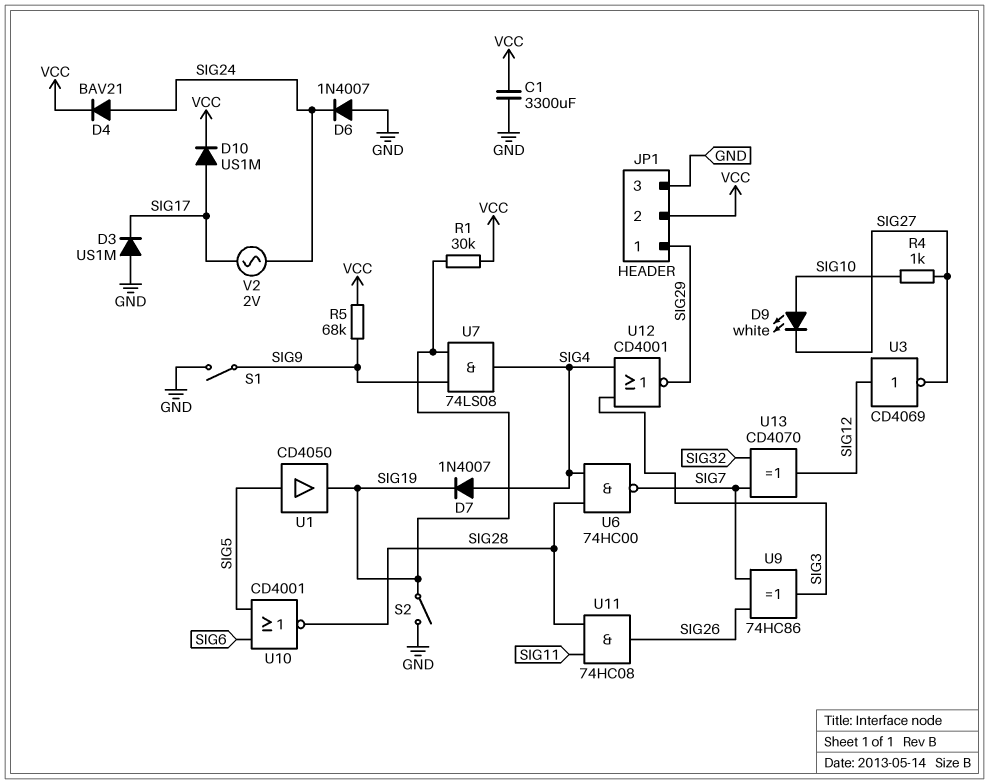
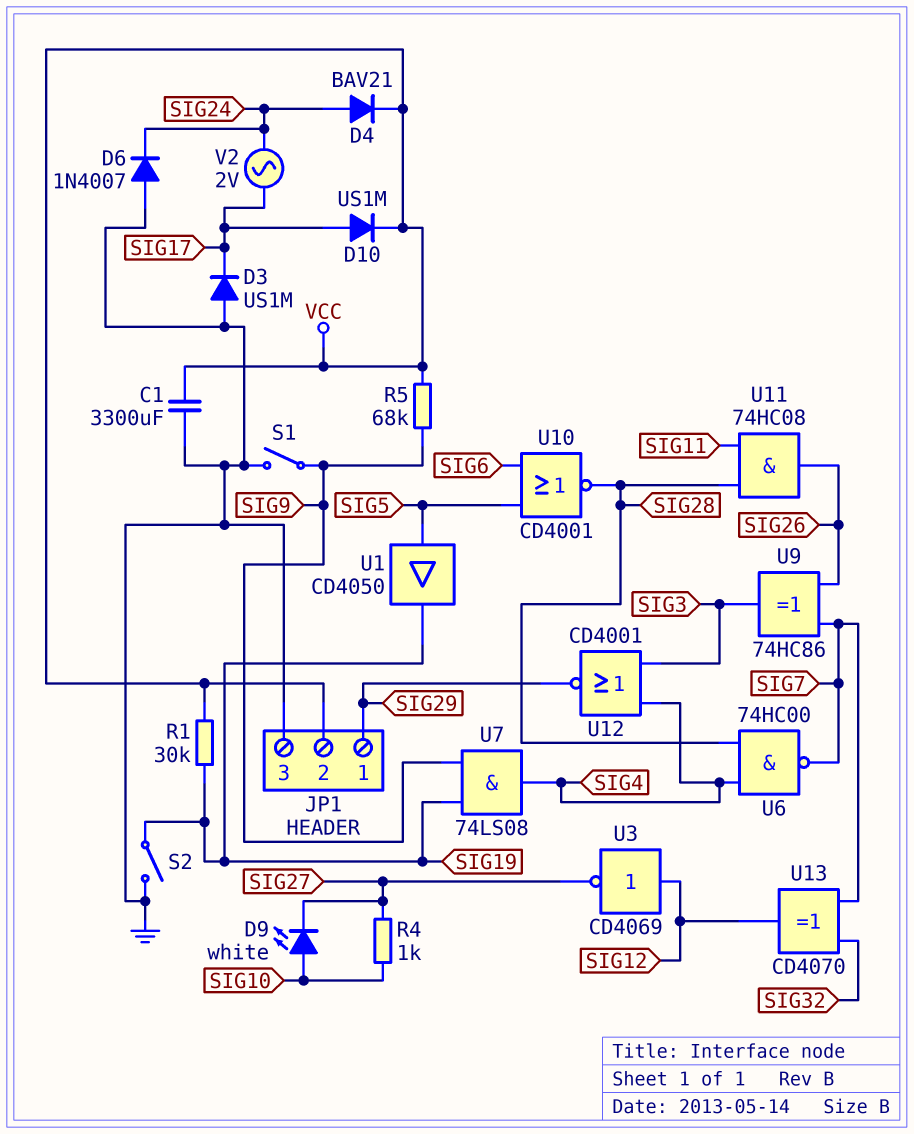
D7: diode 1N4007 (A SIG4, K SIG19) -> none

